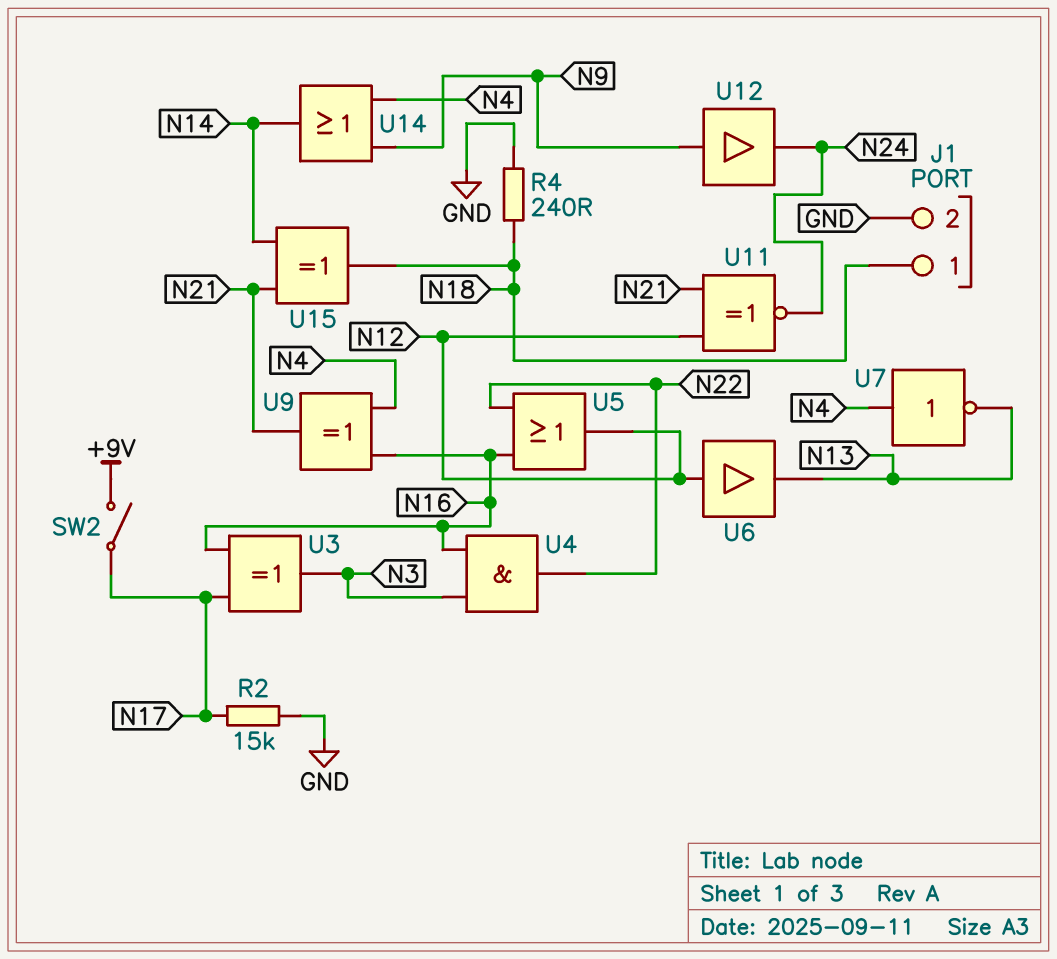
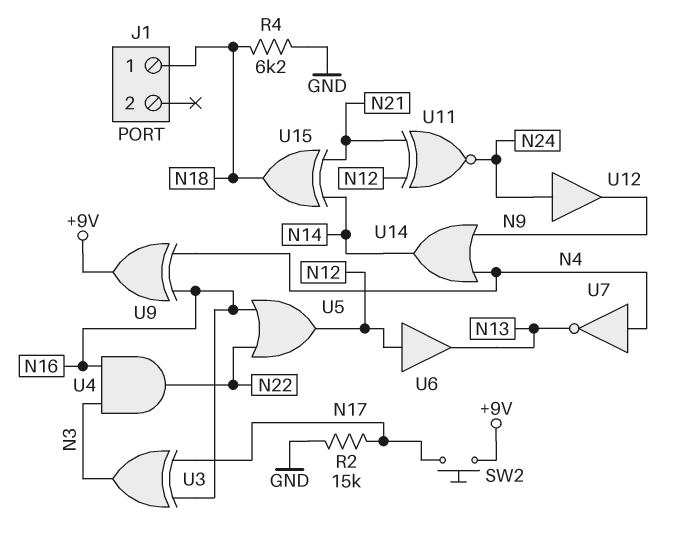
J1 pin 2: GND -> none
R4: 240 (GND, N18) -> 6.2k (GND, N18)
SW2: switch (+9V, N17) -> button (+9V, N17)
U9: XOR (in N4, in N16, out N21) -> XOR (in N4, in N16, out +9V)
U12: buffer (in N9, out N24) -> buffer (in N24, out N9)

